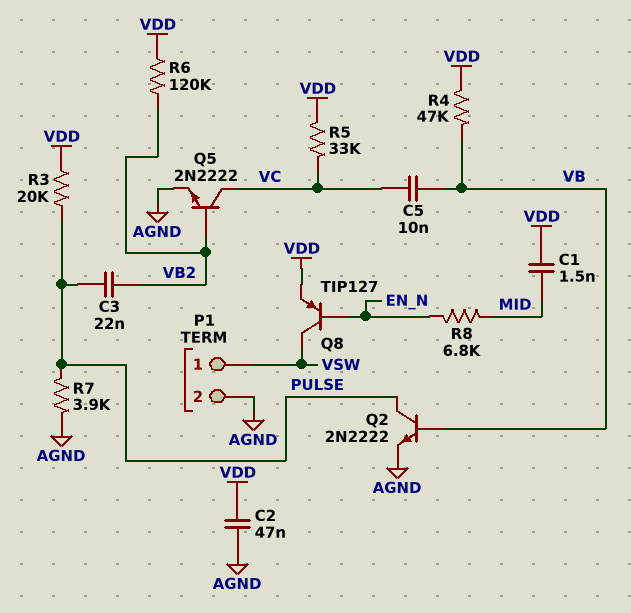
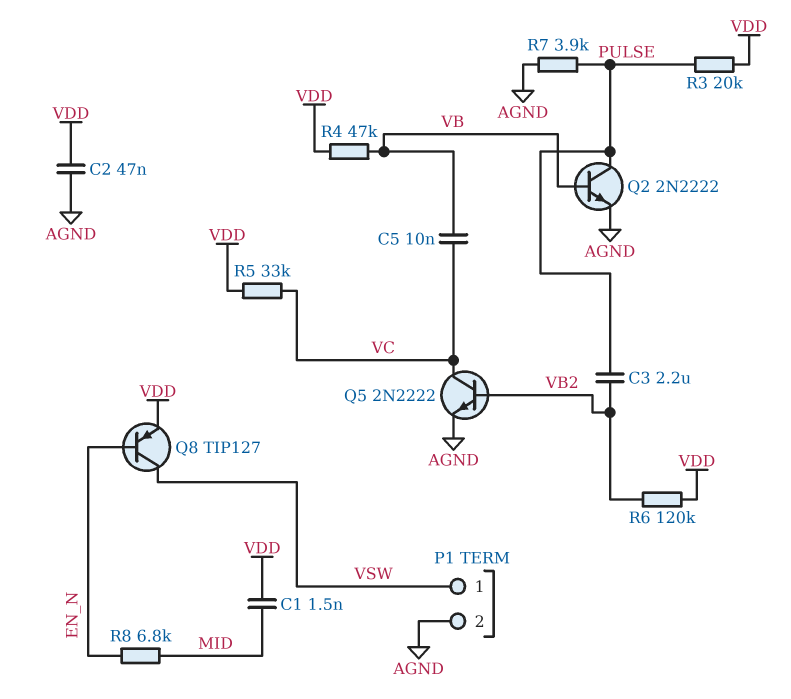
C3: 22nF (PULSE, VB2) -> 2.2uF (PULSE, VB2)

